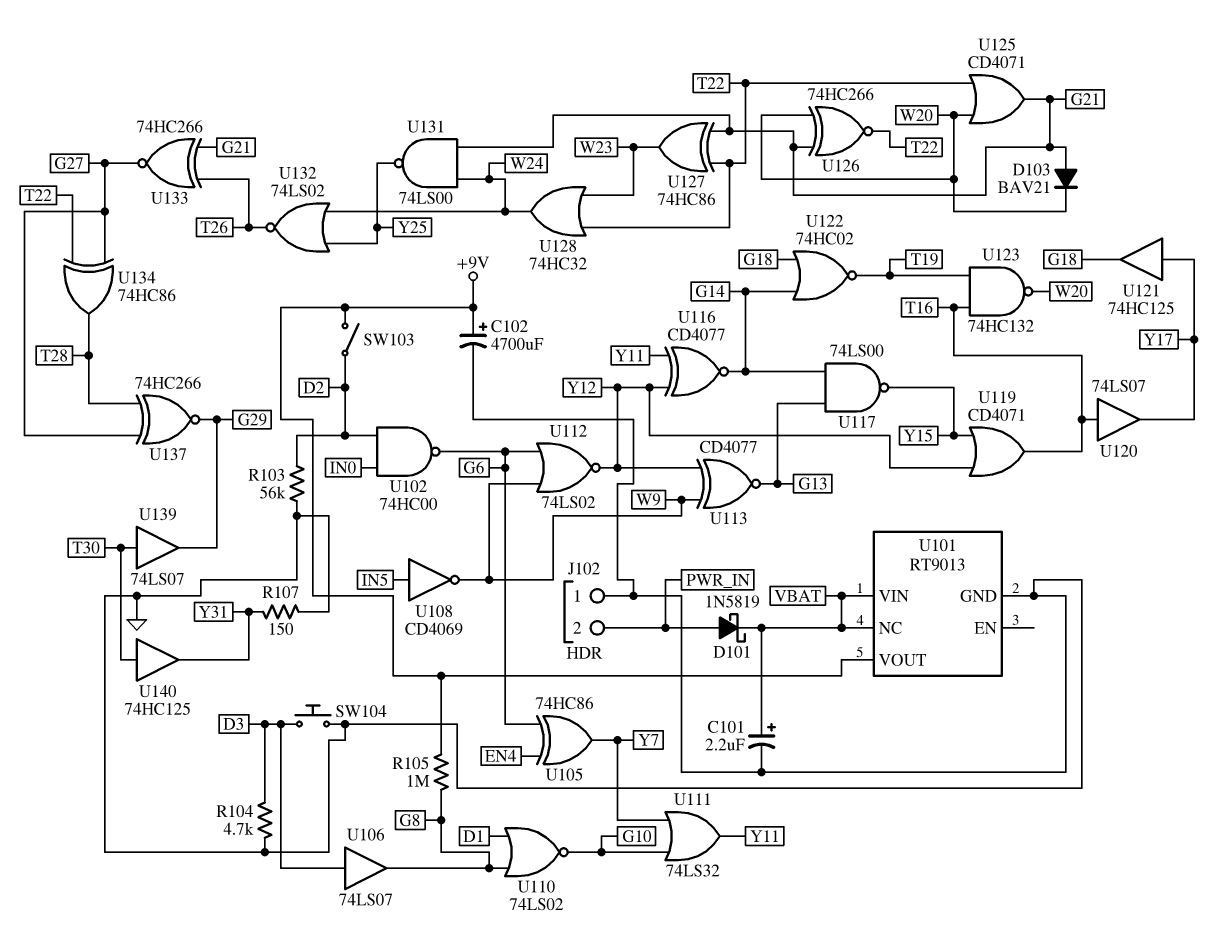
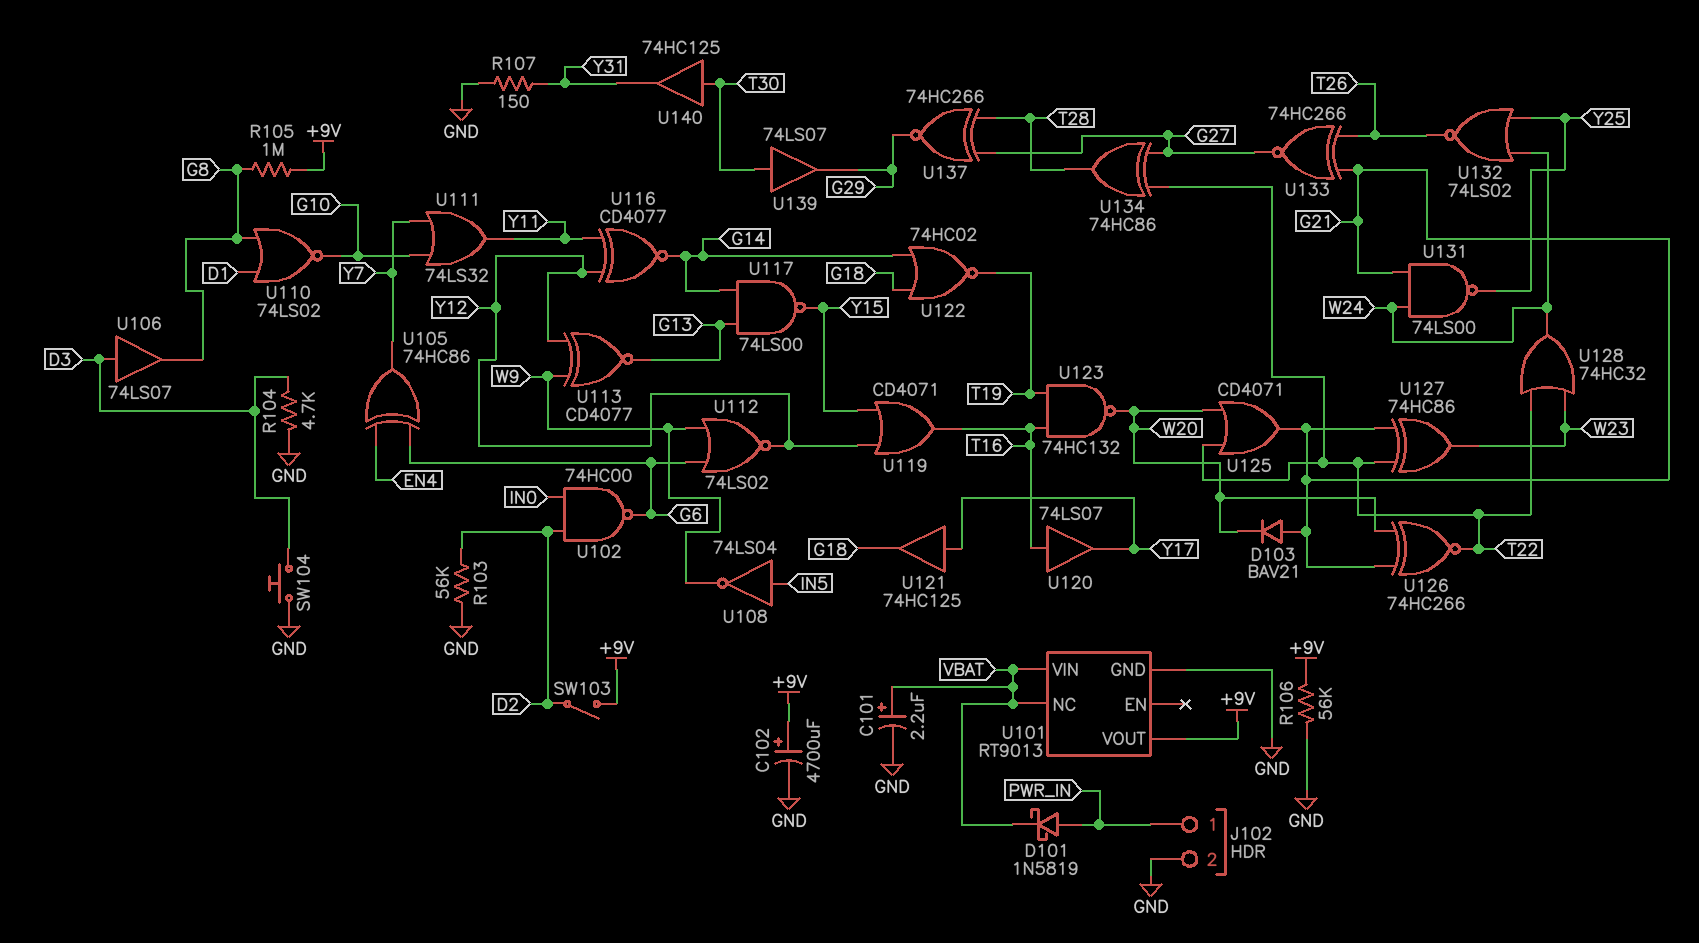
J102 pin 1: GND -> PWR_IN
J102 pin 2: PWR_IN -> GND
R106: none -> 56k (+9V, GND)
U108: NOT CD4069 (in IN5, out W9) -> NOT 74LS04 (in IN5, out W9)

